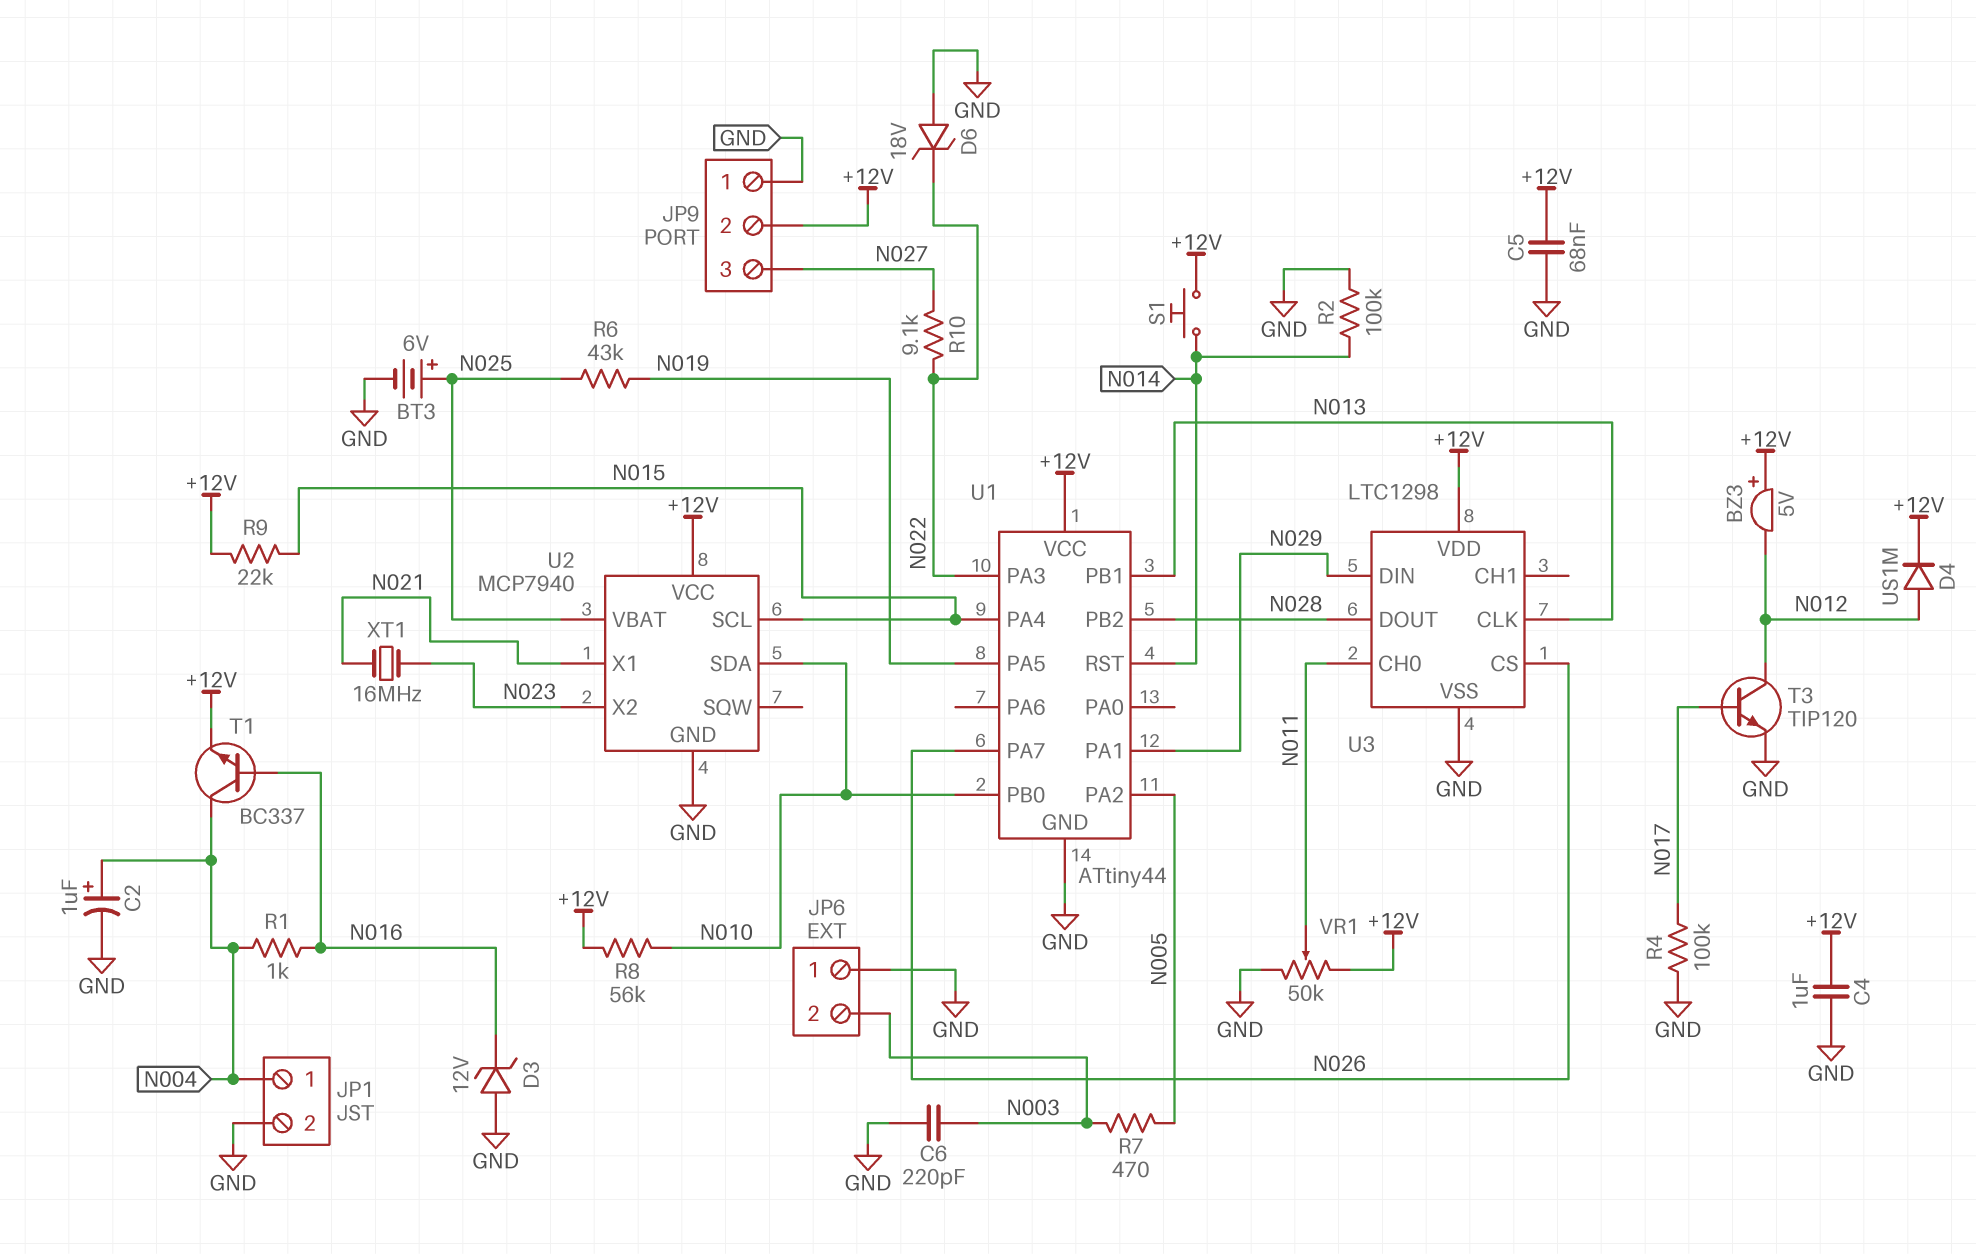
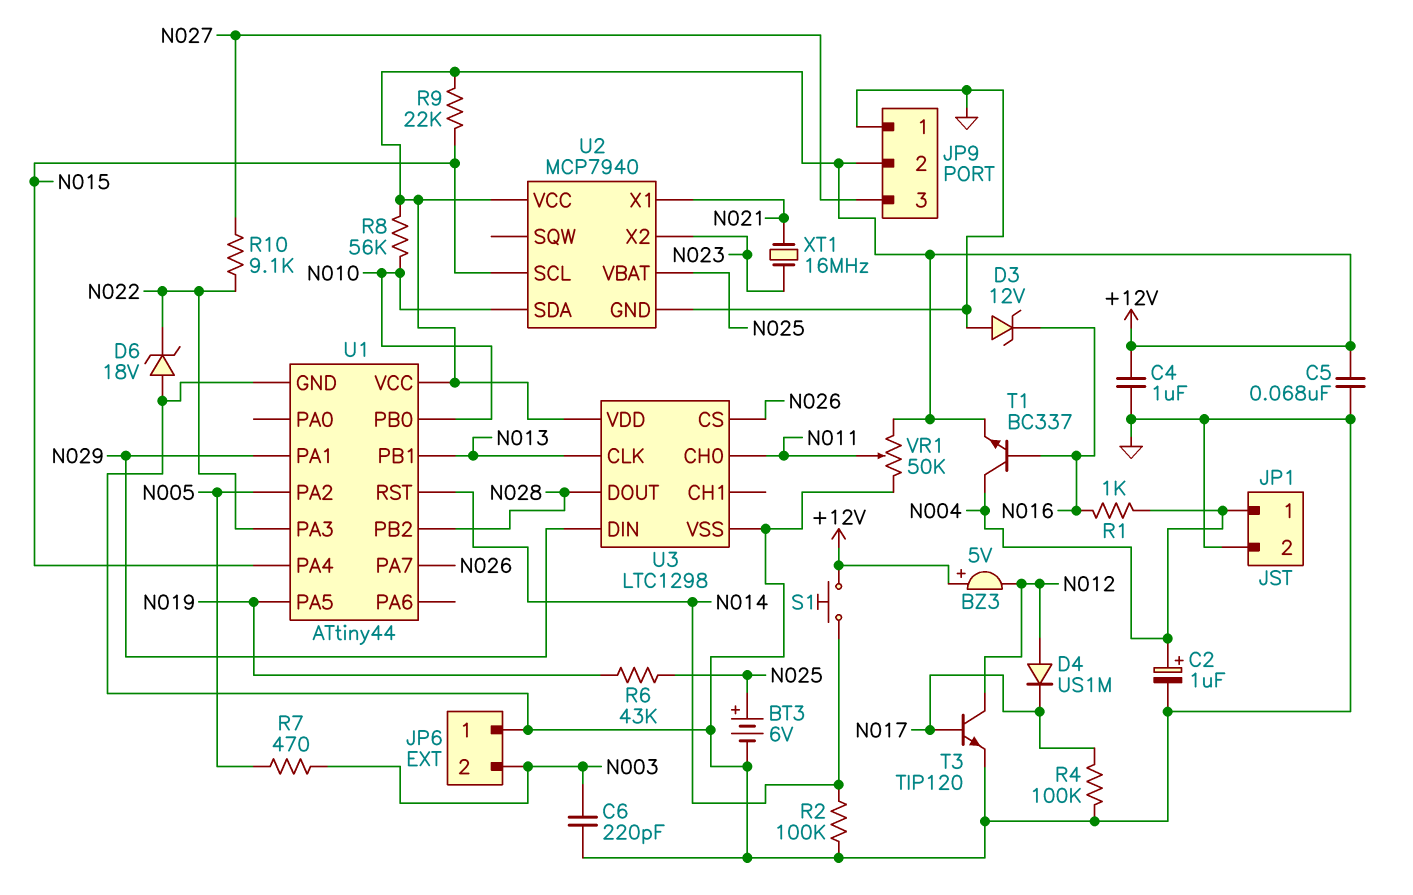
D4: diode US1M (A N012, K +12V) -> diode US1M (A N012, K N017)

